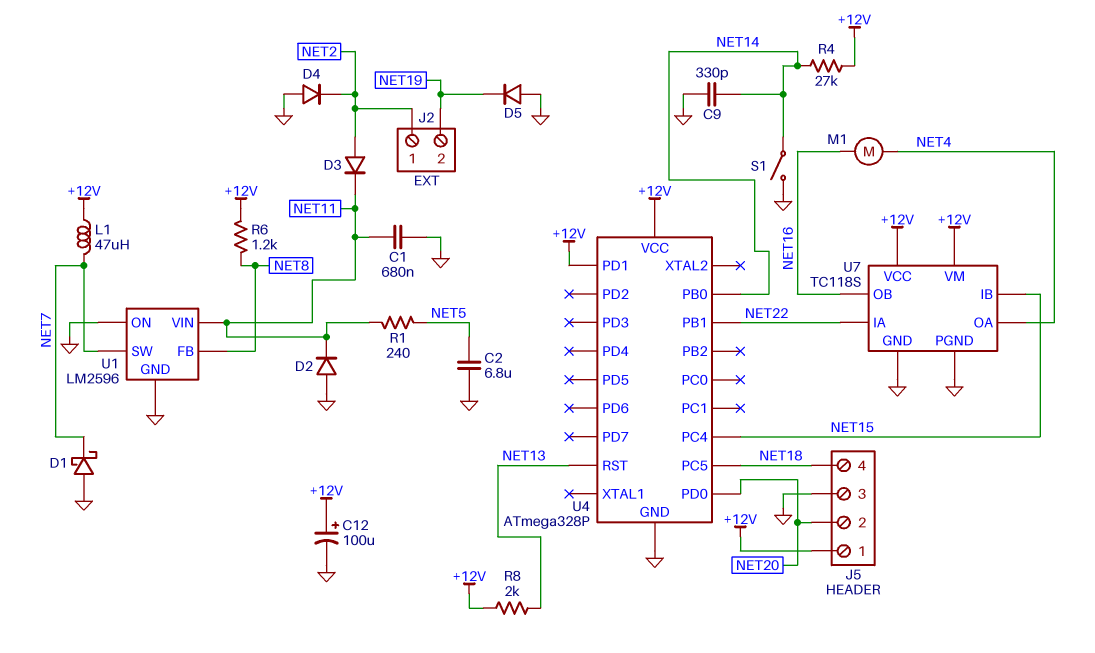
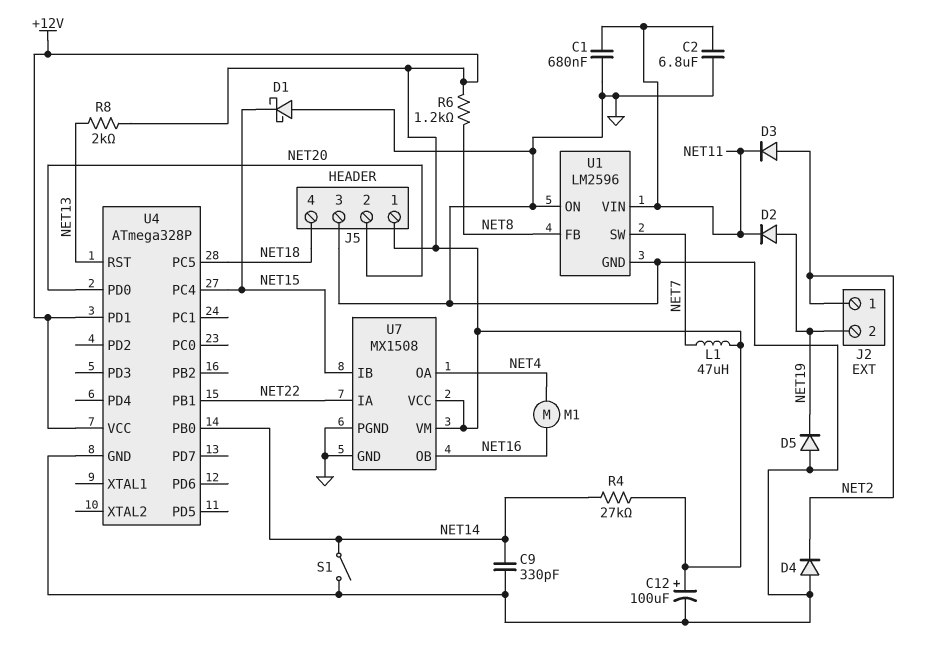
C2: 6.8uF (GND, NET5) -> 6.8uF (GND, NET11)
D1: schottky (A GND, K NET7) -> schottky (A GND, K NET15)
D2: diode (A GND, K NET11) -> diode (A NET19, K NET11)
R1: 240 (NET5, NET11) -> none
U7: TC118S -> MX1508

